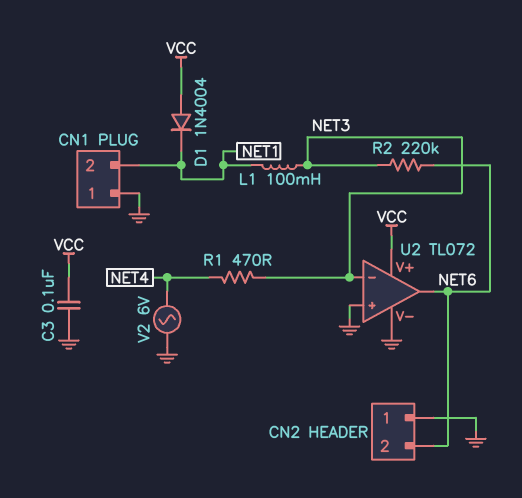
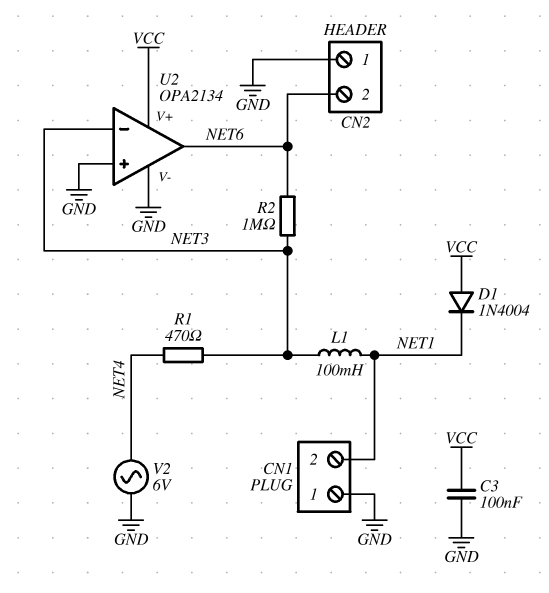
R2: 220k (NET3, NET6) -> 1M (NET3, NET6)
U2: TL072 -> OPA2134

